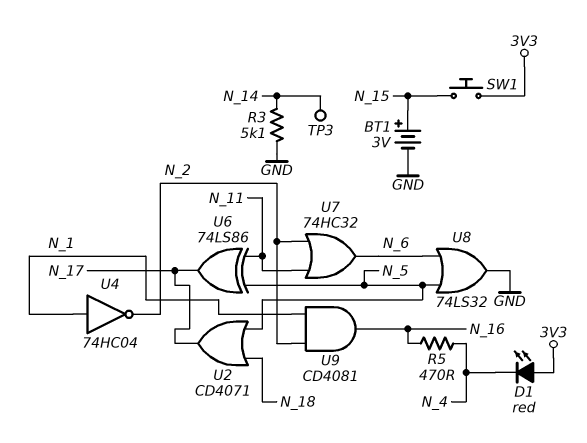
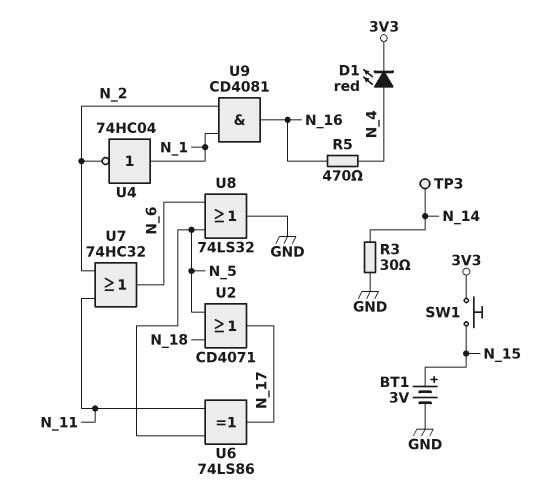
D1: LED red (A 3V3, K N_4) -> LED red (A N_4, K 3V3)
R3: 5.1k (GND, N_14) -> 30 (GND, N_14)

